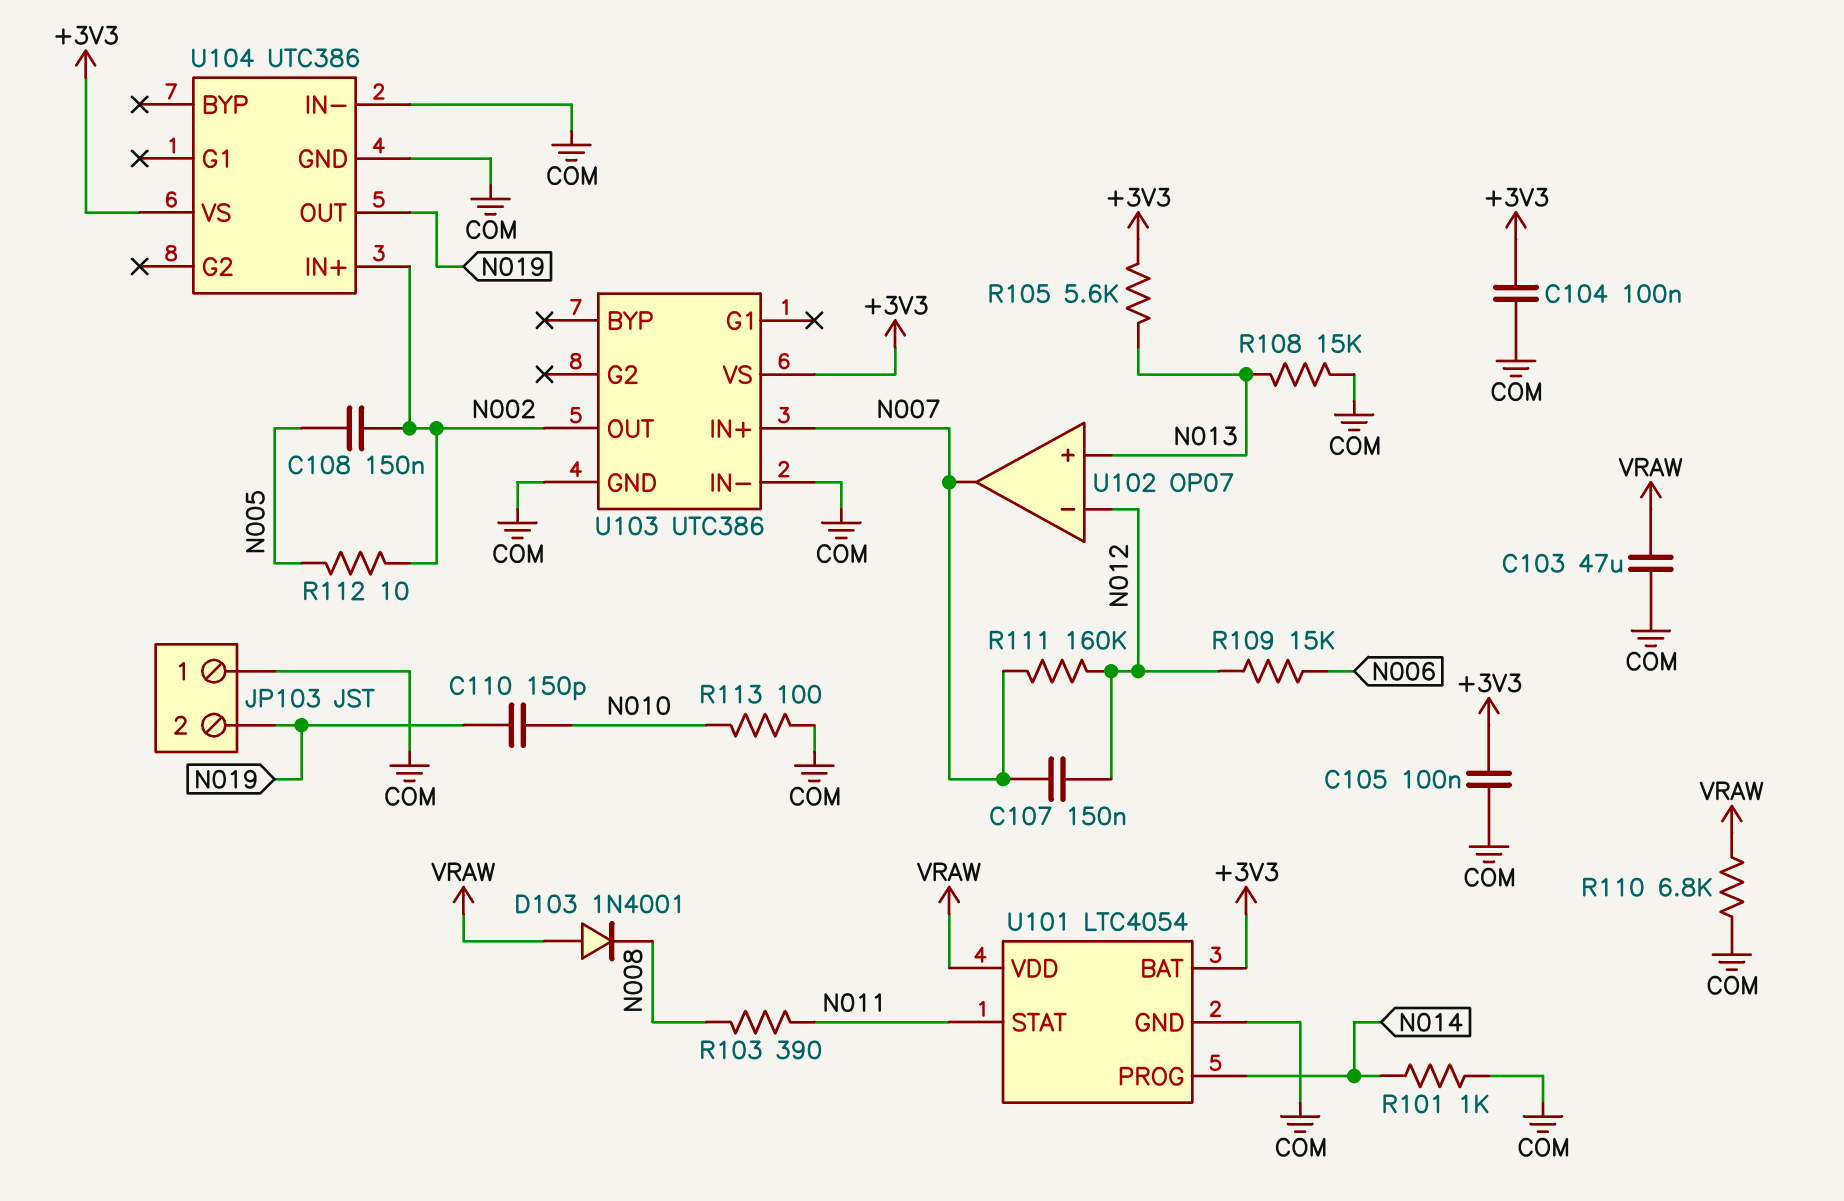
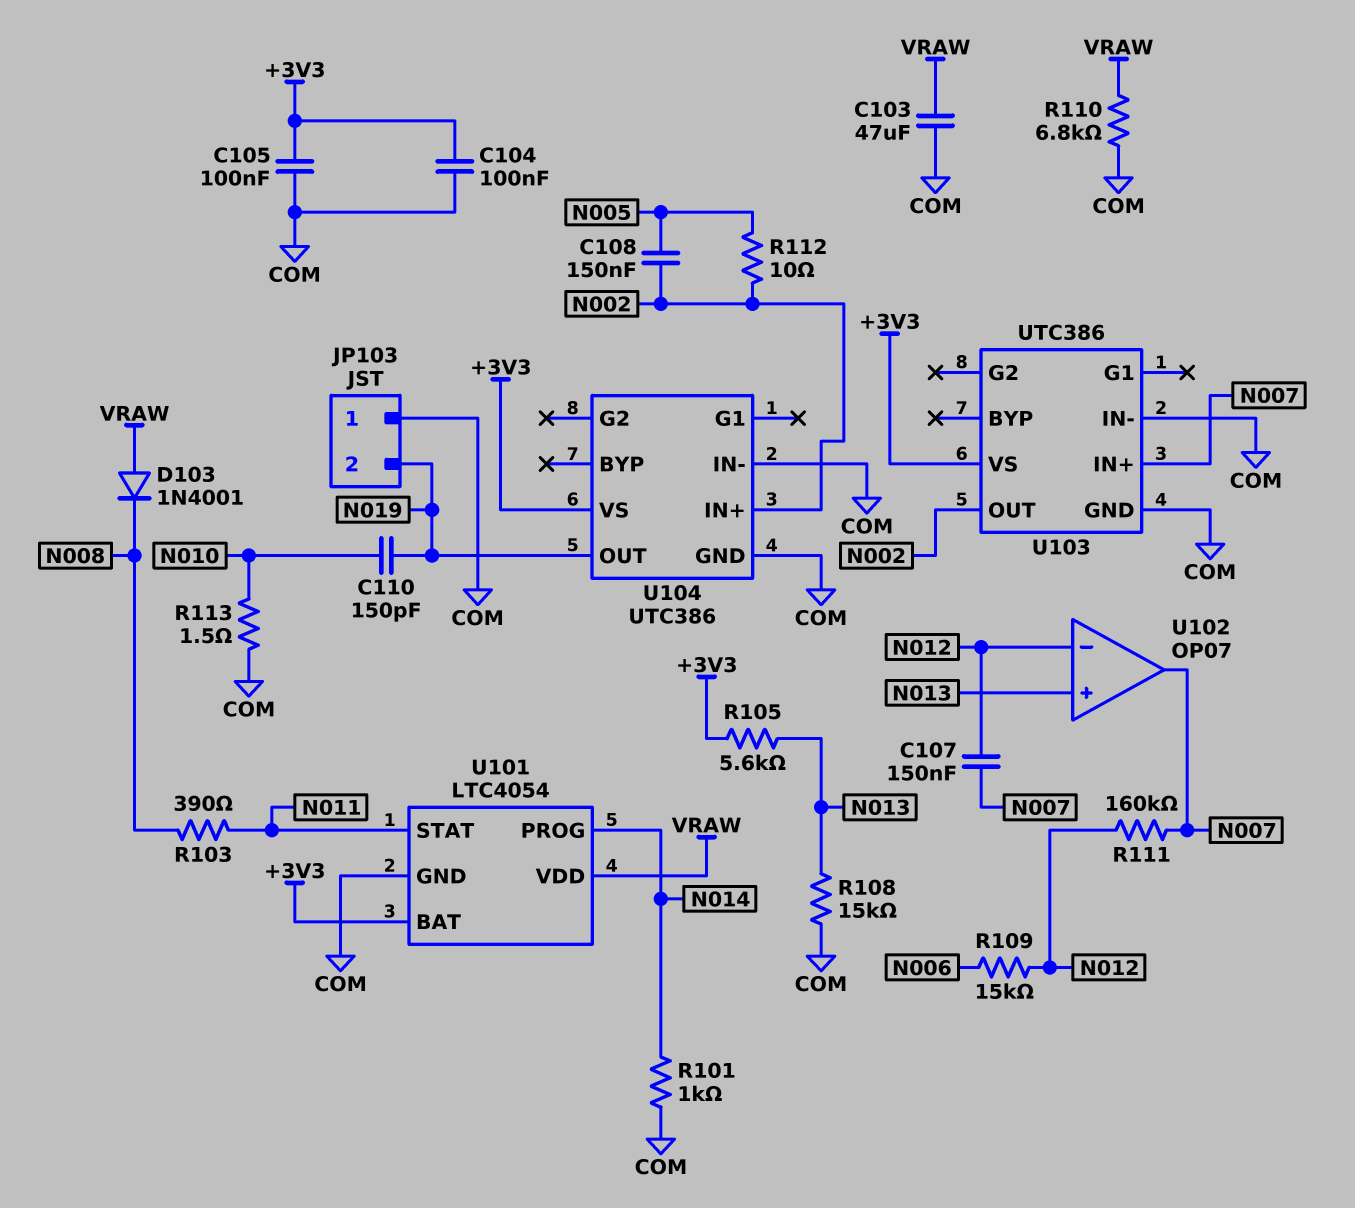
R113: 100 (COM, N010) -> 1.5 (COM, N010)

